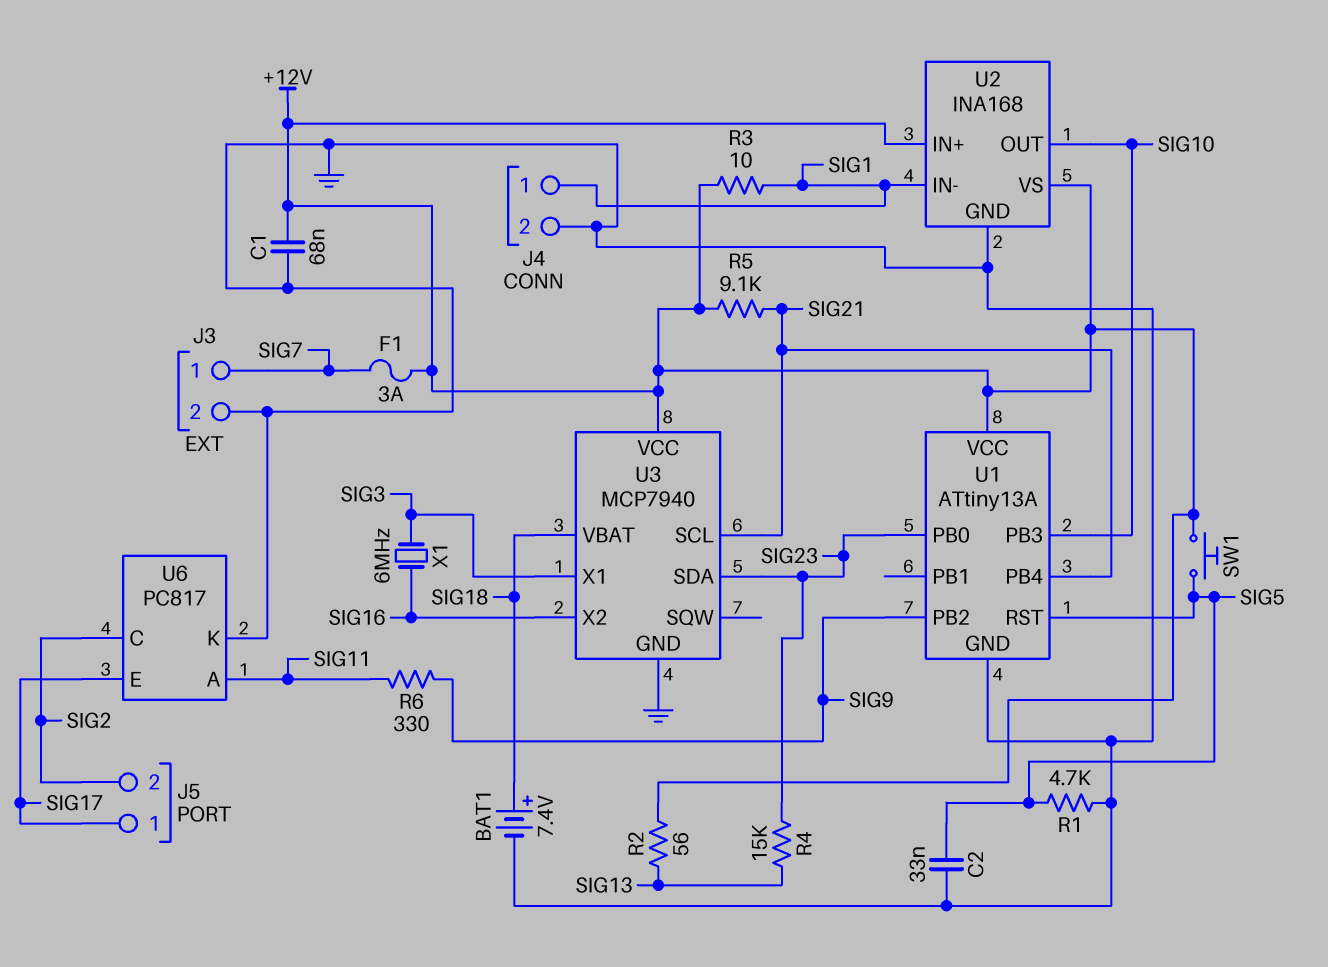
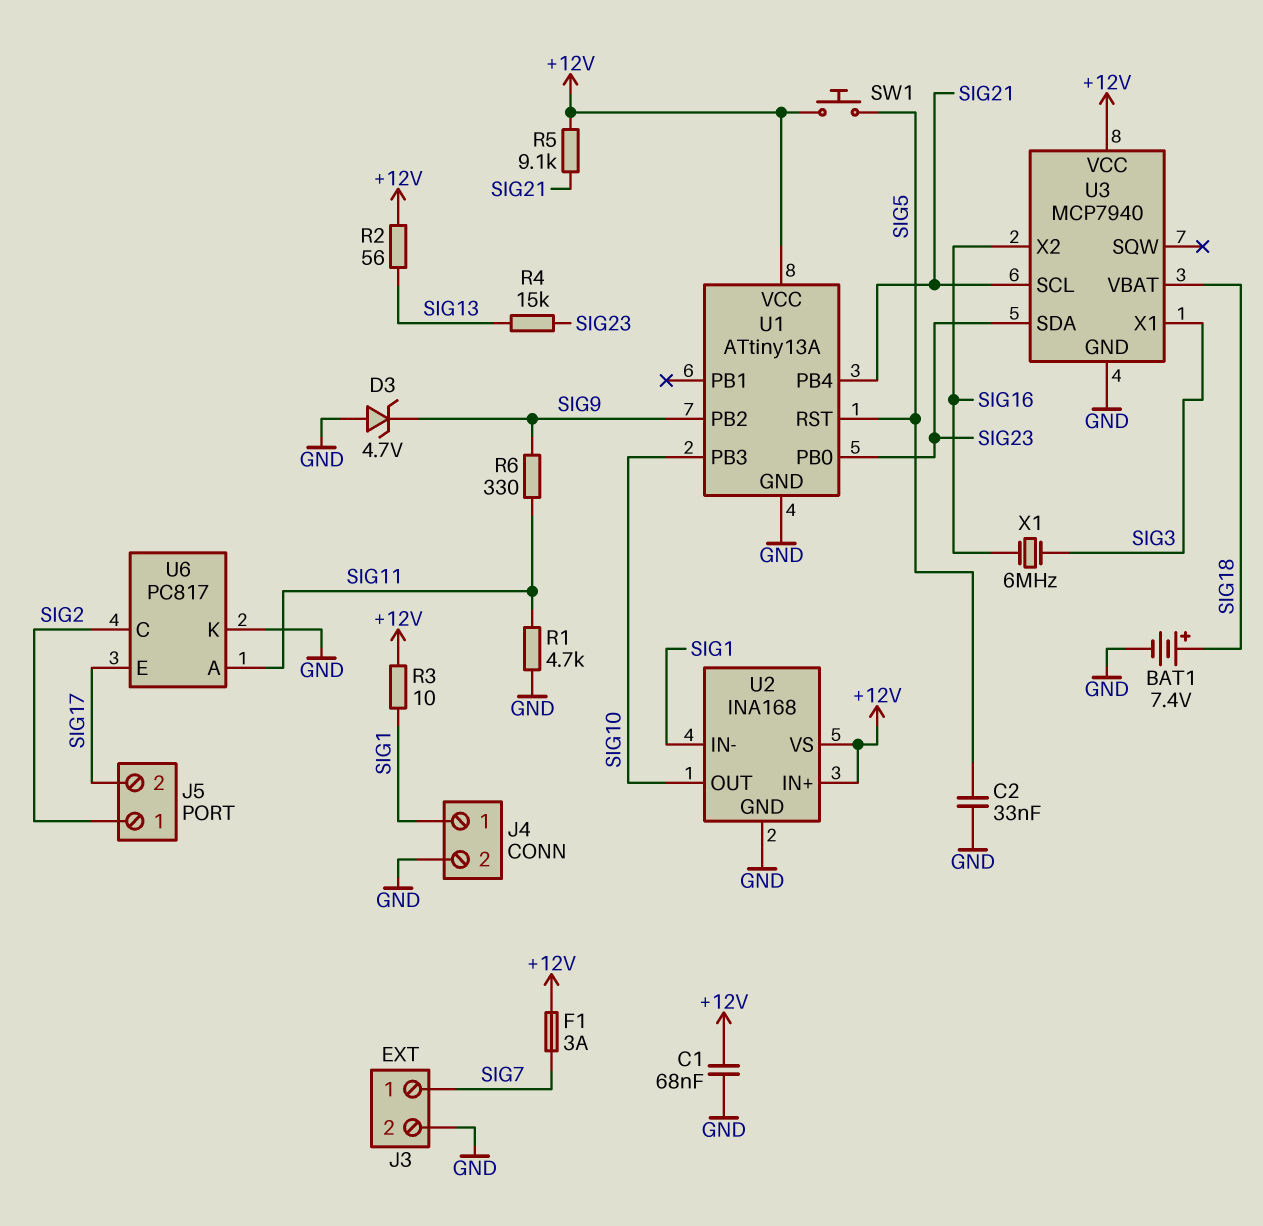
D3: none -> zener 4.7V (A GND, K SIG9)
J5 pin 1: SIG17 -> SIG2
J5 pin 2: SIG2 -> SIG17
R1: 4.7k (GND, SIG5) -> 4.7k (GND, SIG11)

